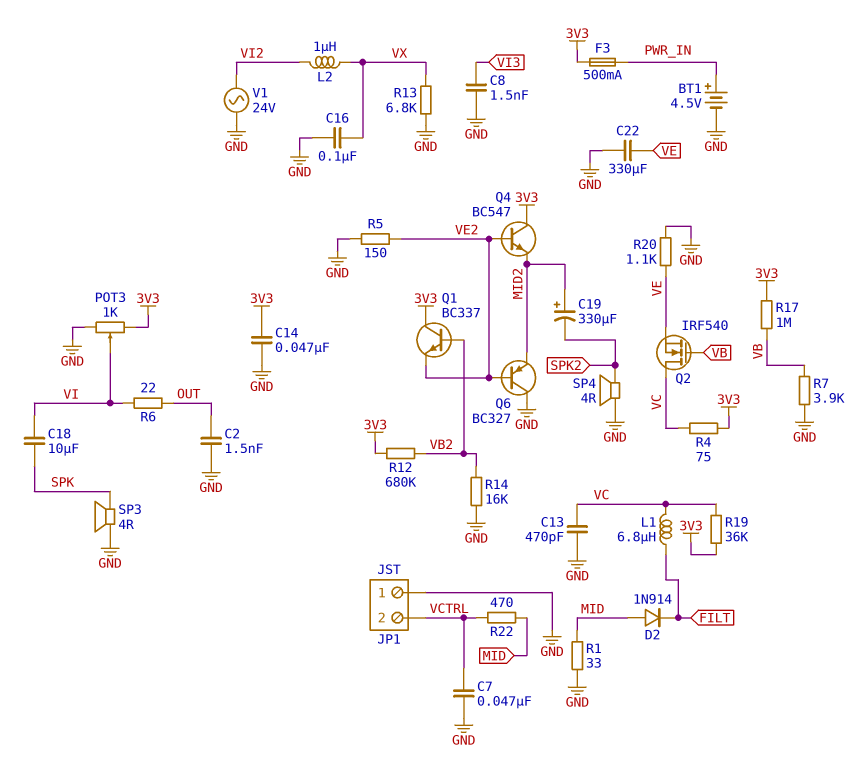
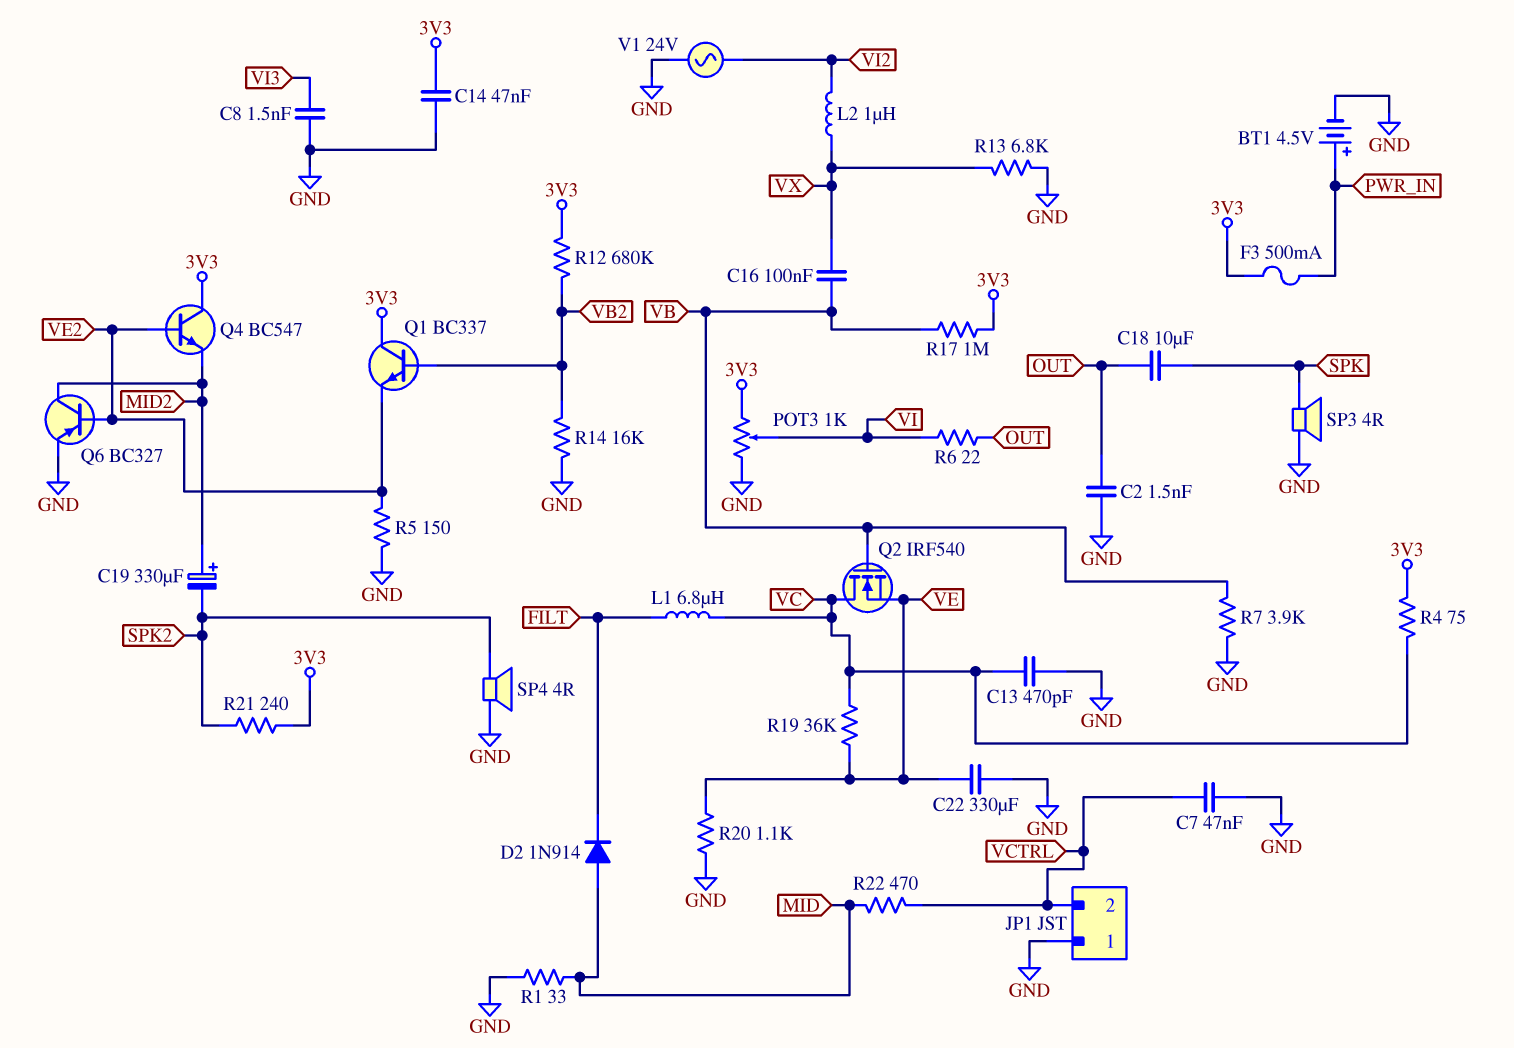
C16: 100nF (GND, VX) -> 100nF (VB, VX)
C18: 10uF (SPK, VI) -> 10uF (OUT, SPK)
Q6: PNP BC327 (B VE2, C GND, E MID2) -> PNP BC327 (B VE2, C MID2, E GND)
R19: 36k (3V3, VC) -> 36k (VC, VE)
R21: none -> 240 (3V3, SPK2)

